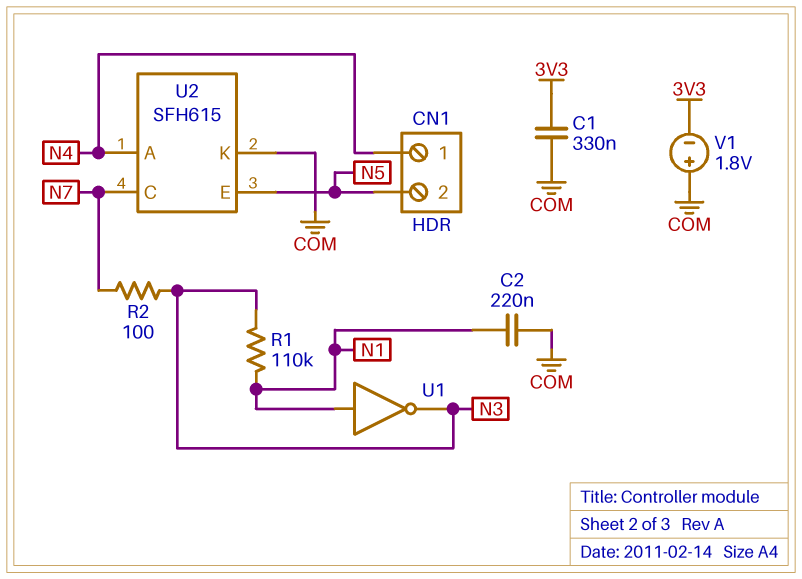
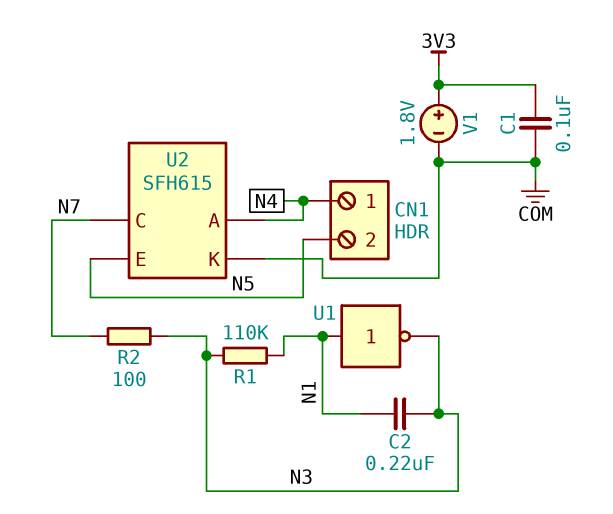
C1: 330nF (3V3, COM) -> 100nF (3V3, COM)
C2: 220nF (COM, N1) -> 220nF (N1, N3)
V1: 1.8V (plus COM, minus 3V3) -> 1.8V (plus 3V3, minus COM)

